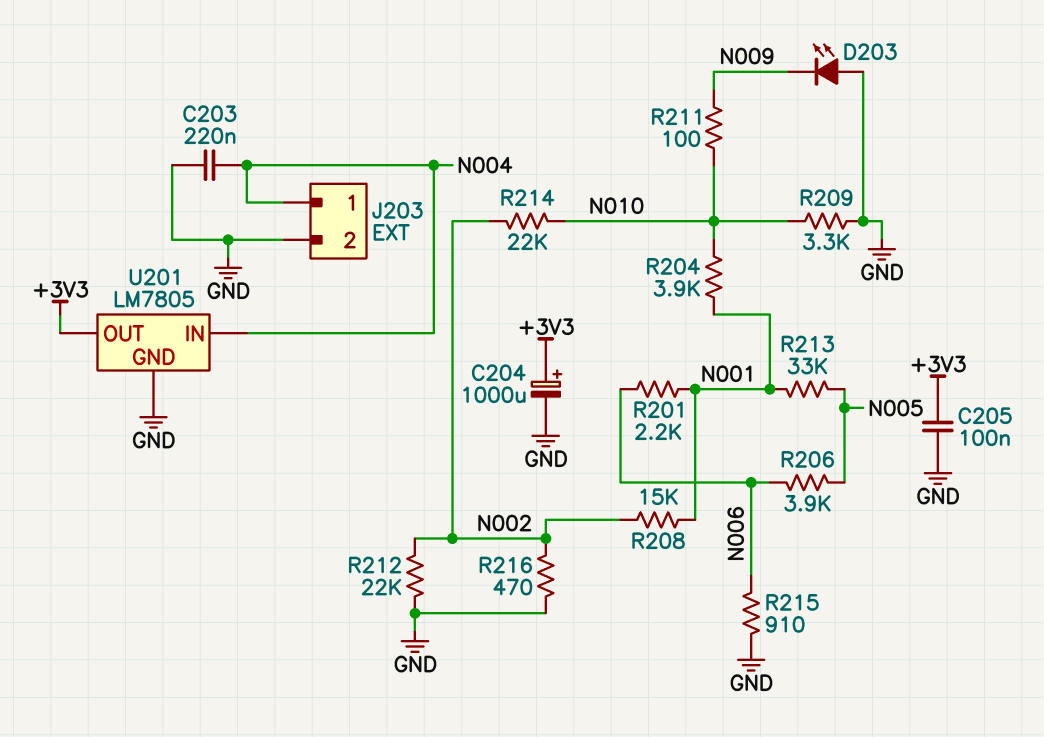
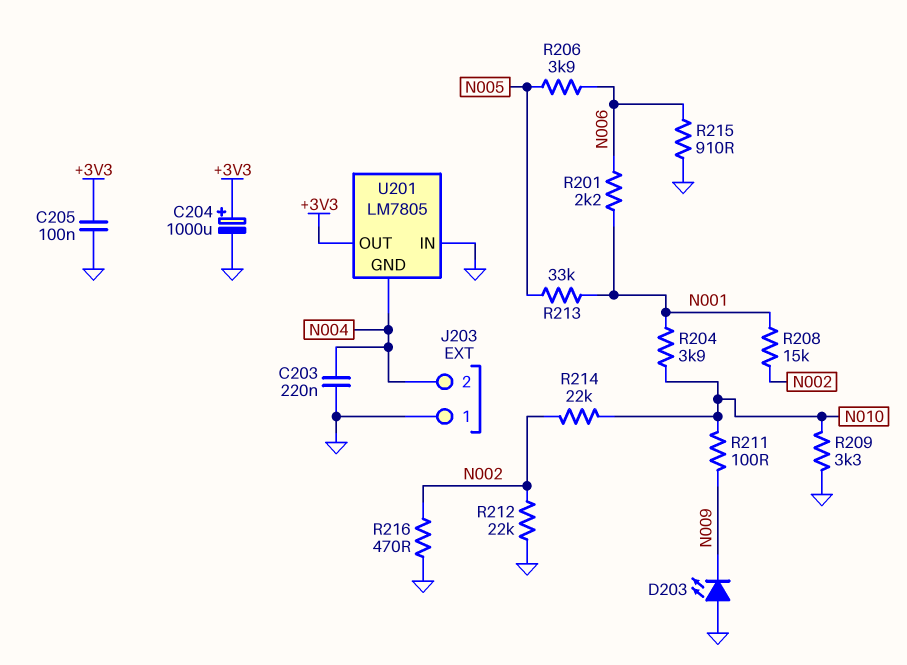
J203 pin 1: N004 -> GND
J203 pin 2: GND -> N004
U201 pin GND: GND -> N004
U201 pin IN: N004 -> GND

